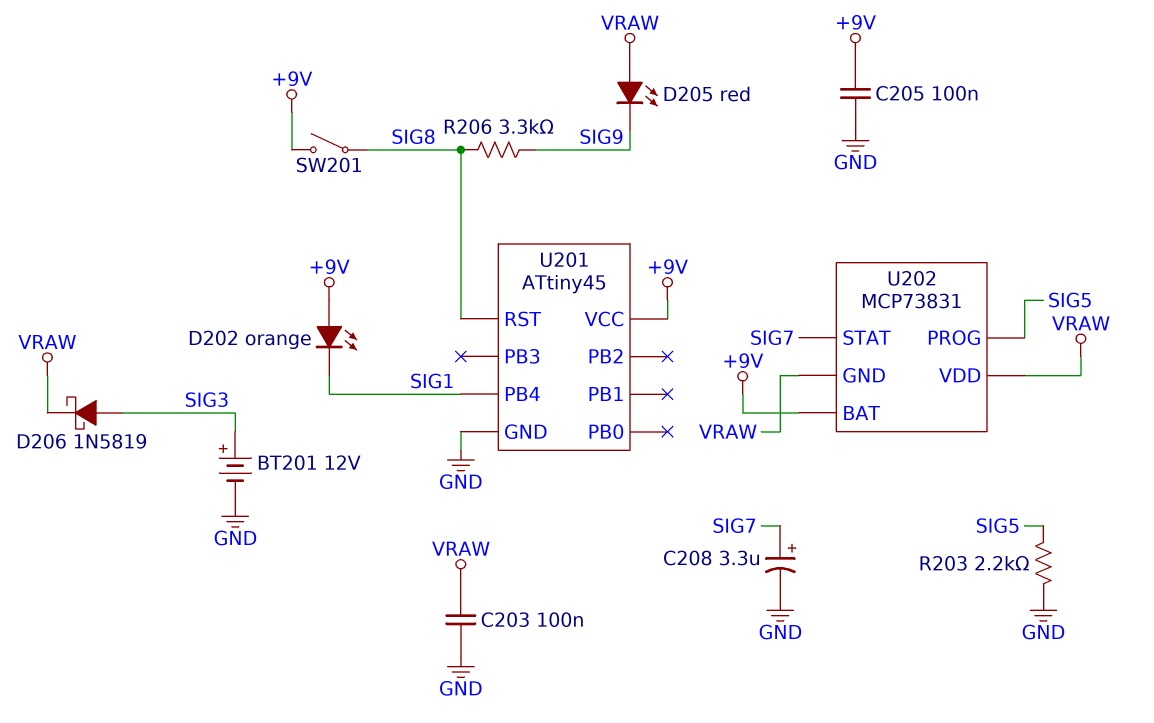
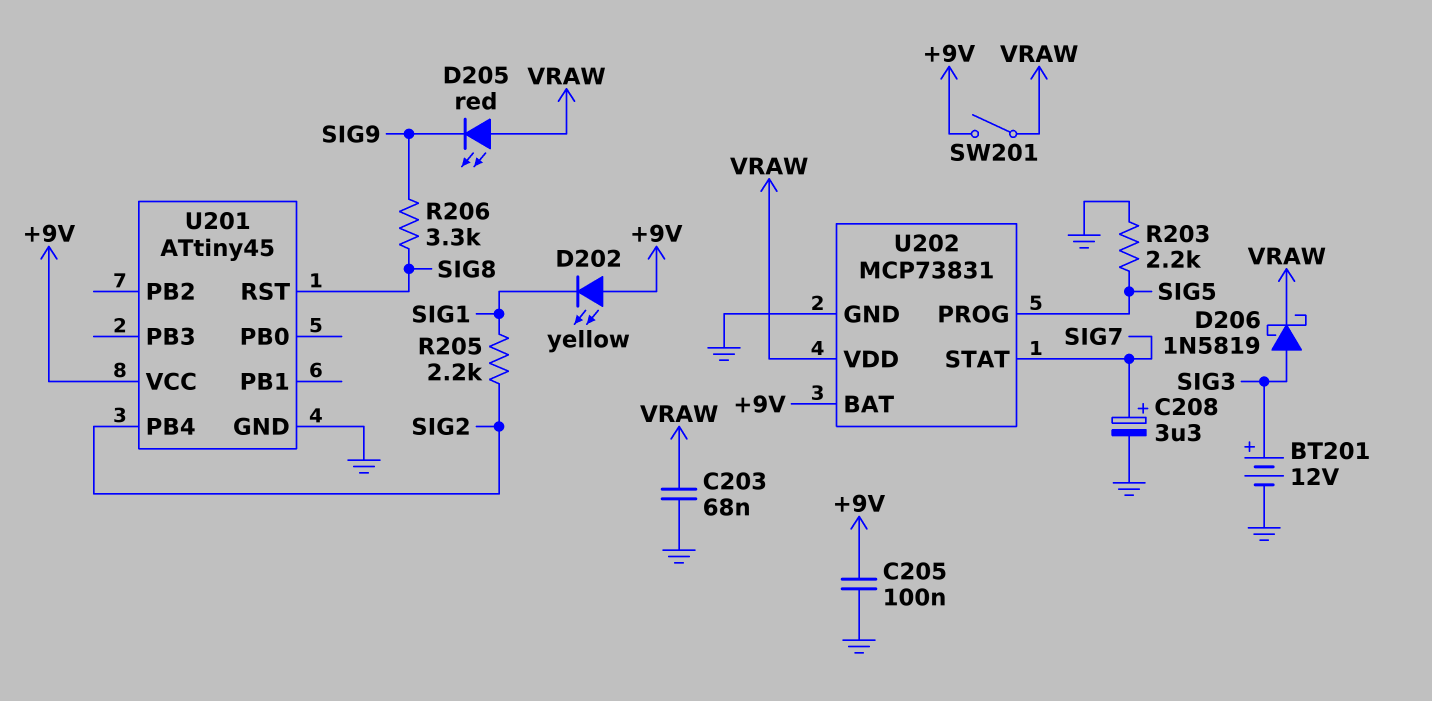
C203: 100nF (GND, VRAW) -> 68nF (GND, VRAW)
D202: LED orange (A +9V, K SIG1) -> LED yellow (A +9V, K SIG1)
R205: none -> 2.2k (SIG1, SIG2)
SW201: switch (+9V, SIG8) -> switch (+9V, VRAW)
U201 pin PB4: SIG1 -> SIG2
U202 pin GND: VRAW -> GND

